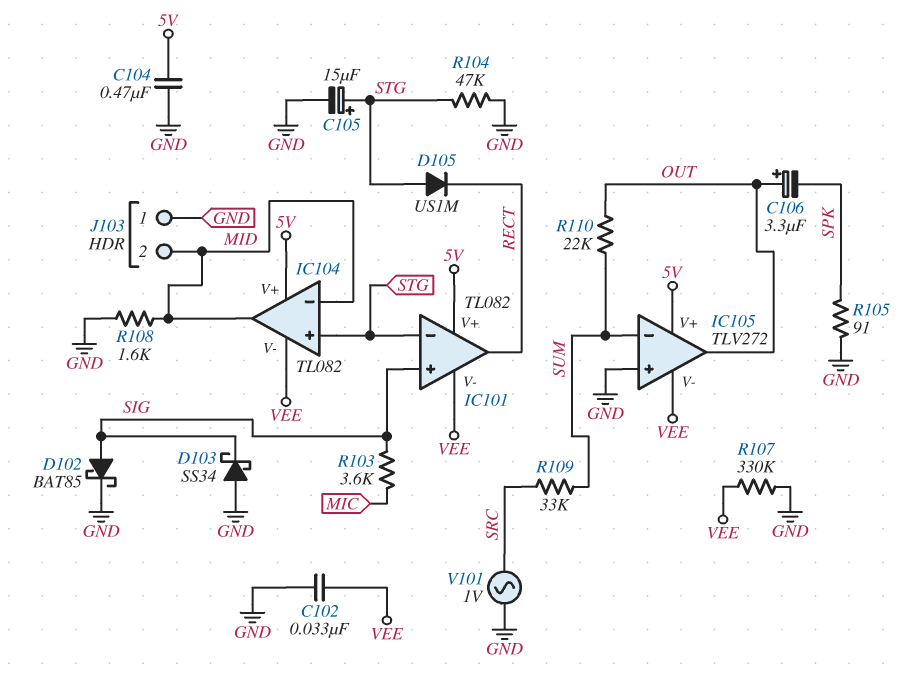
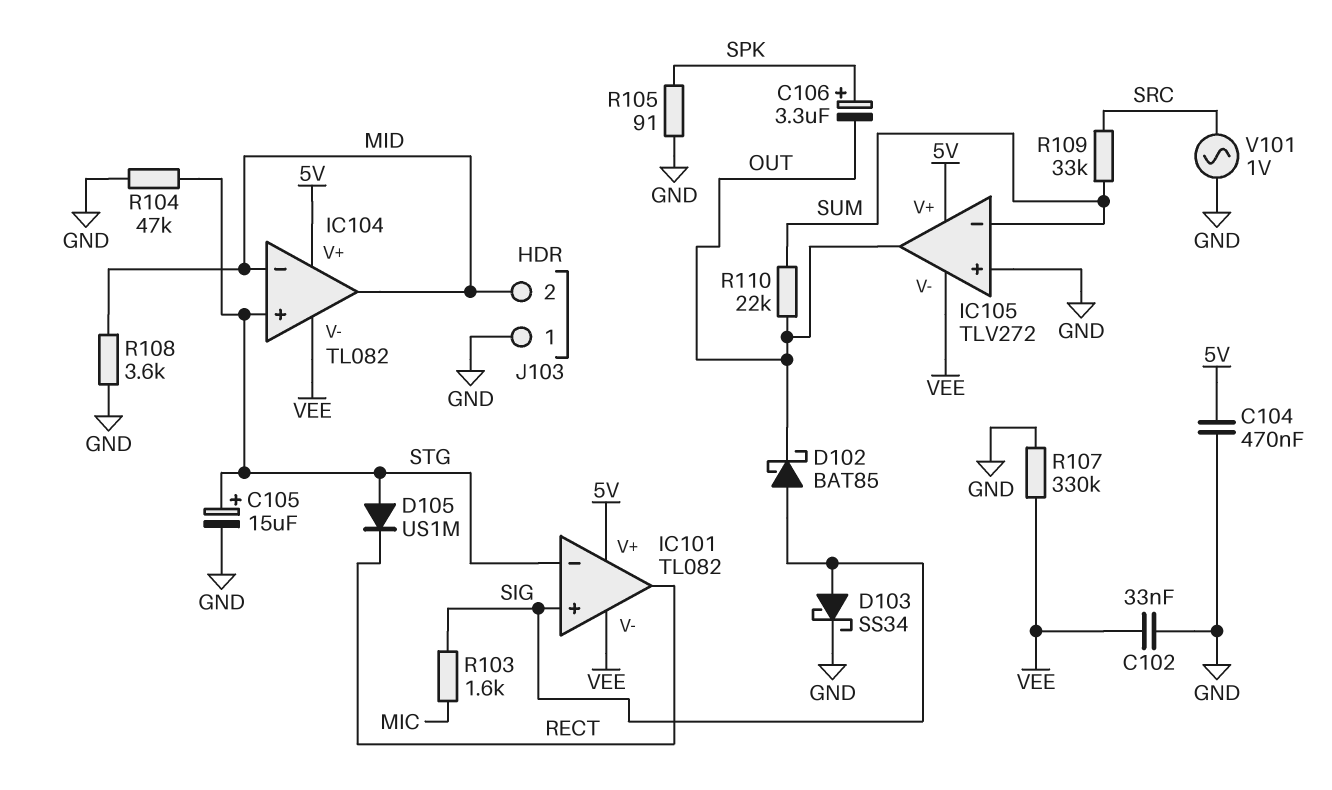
C106: 3.3uF (plus OUT, minus SPK) -> 3.3uF (plus SPK, minus OUT)
D102: schottky BAT85 (A SIG, K GND) -> schottky BAT85 (A SIG, K OUT)
D103: schottky SS34 (A GND, K SIG) -> schottky SS34 (A SIG, K GND)
R103: 3.6k (MIC, SIG) -> 1.6k (MIC, SIG)
R108: 1.6k (GND, MID) -> 3.6k (GND, MID)

